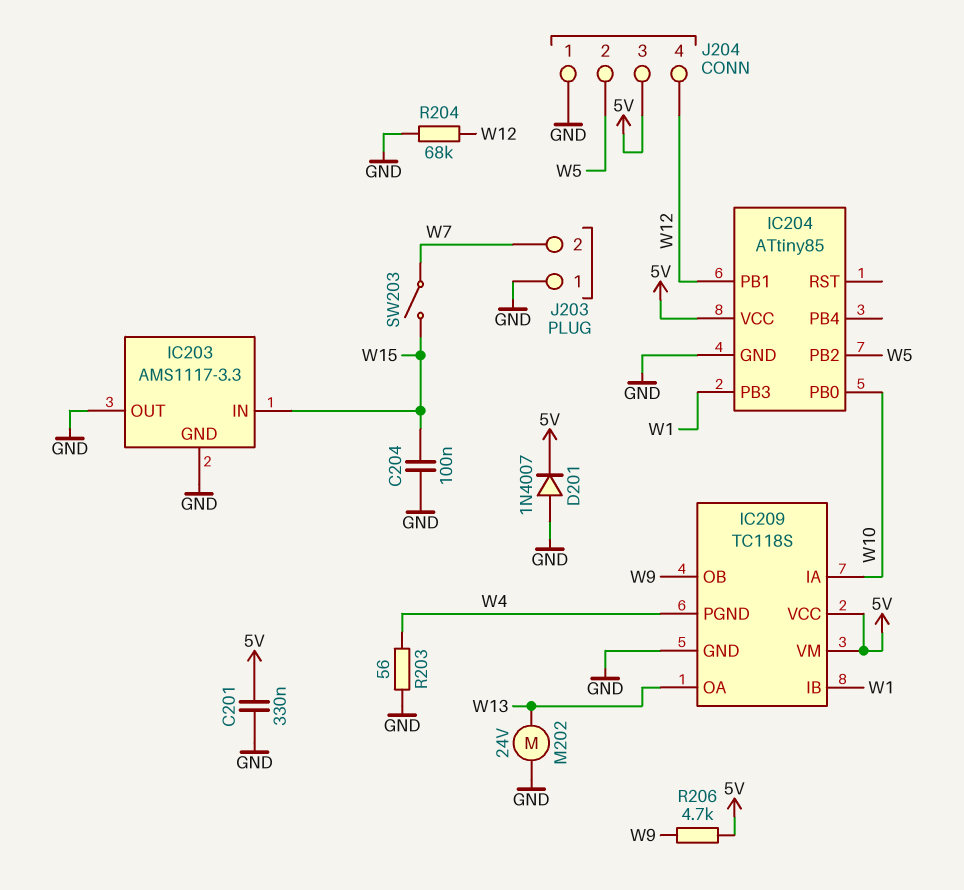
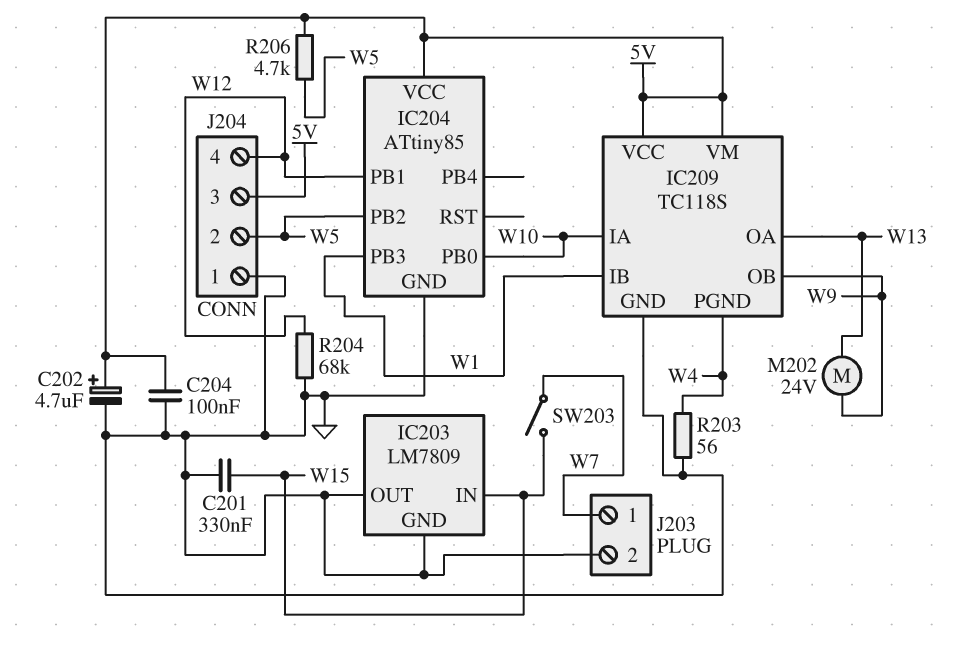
C201: 330nF (5V, GND) -> 330nF (GND, W15)
C202: none -> 4.7uF (plus 5V, minus GND)
C204: 100nF (GND, W15) -> 100nF (5V, GND)
D201: diode 1N4007 (A GND, K 5V) -> none
IC203: AMS1117-3.3 -> LM7809
J203 pin 1: GND -> W7
J203 pin 2: W7 -> GND
M202: motor 24V (GND, W13) -> motor 24V (W9, W13)
R206: 4.7k (5V, W9) -> 4.7k (5V, W5)

